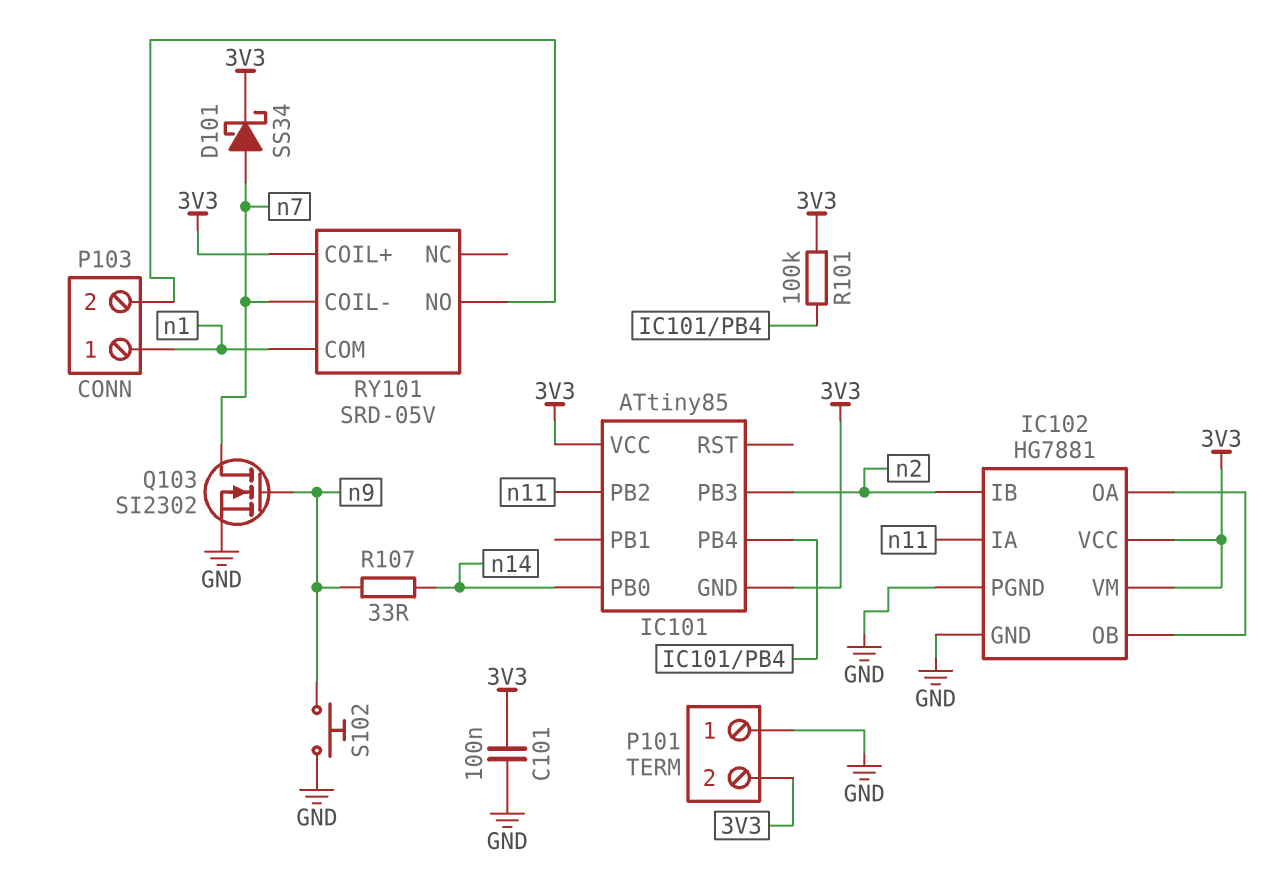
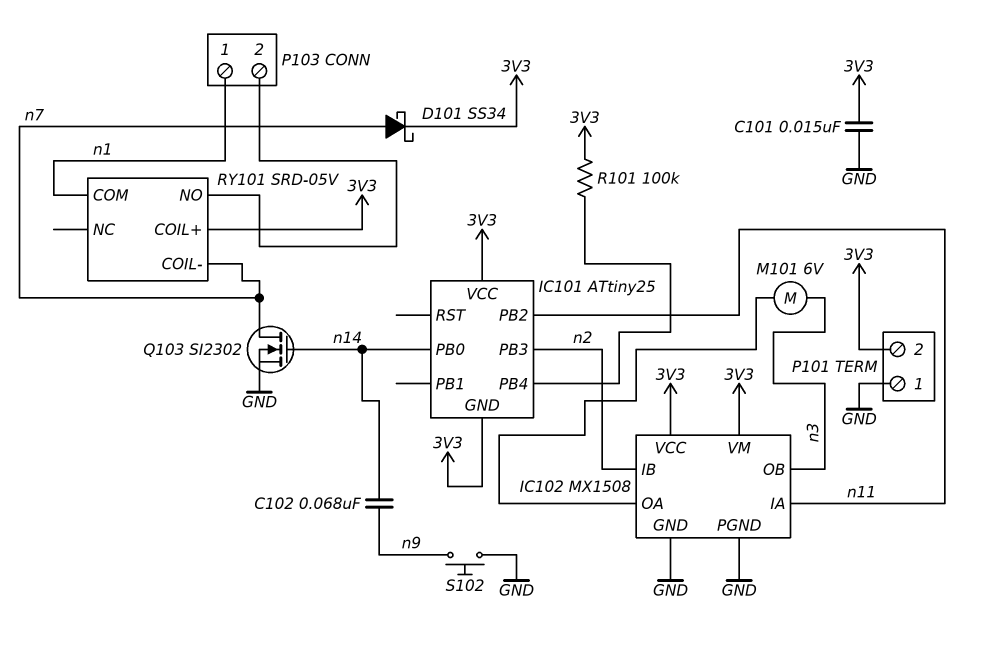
C101: 100nF (3V3, GND) -> 15nF (3V3, GND)
C102: none -> 68nF (n9, n14)
IC101: ATtiny85 -> ATtiny25
IC102: HG7881 -> MX1508
IC102 pin OB: IC102/OA -> n3
M101: none -> motor 6V (IC102/OA, n3)
Q103: NMOS SI2302 (G n9, D n7, S GND) -> NMOS SI2302 (G n14, D n7, S GND)
R107: 33 (n9, n14) -> none

